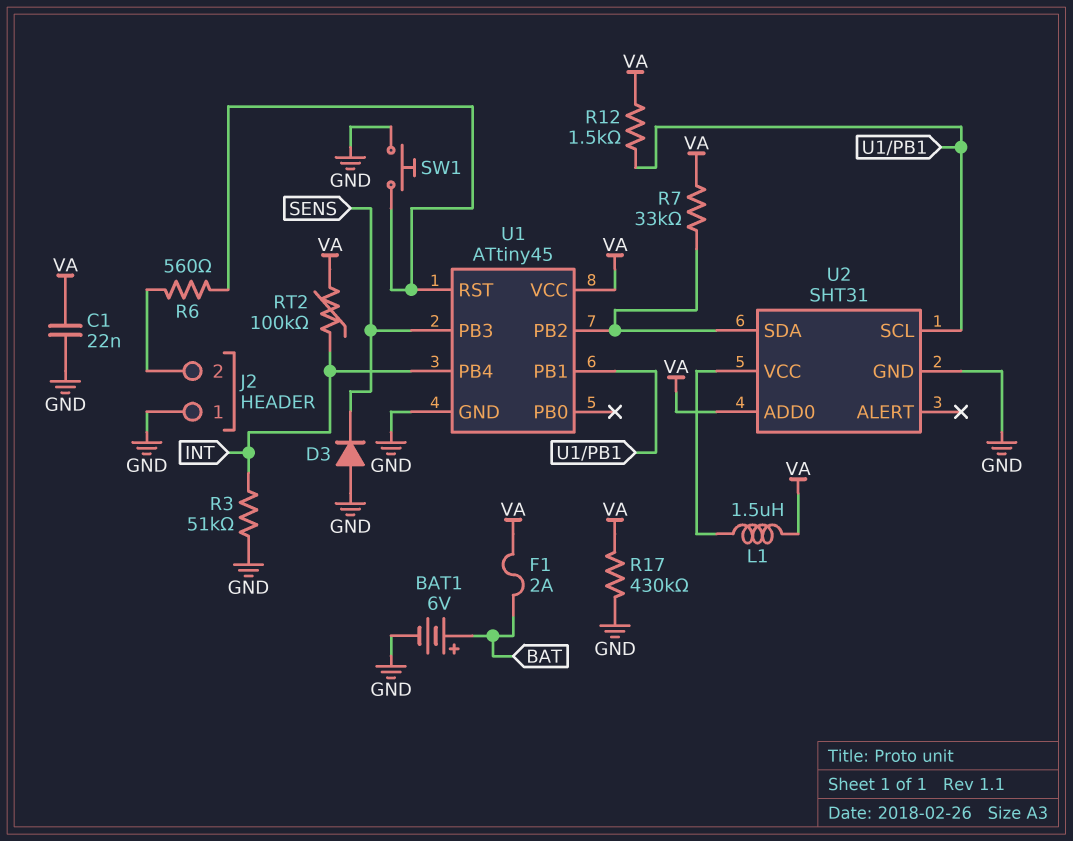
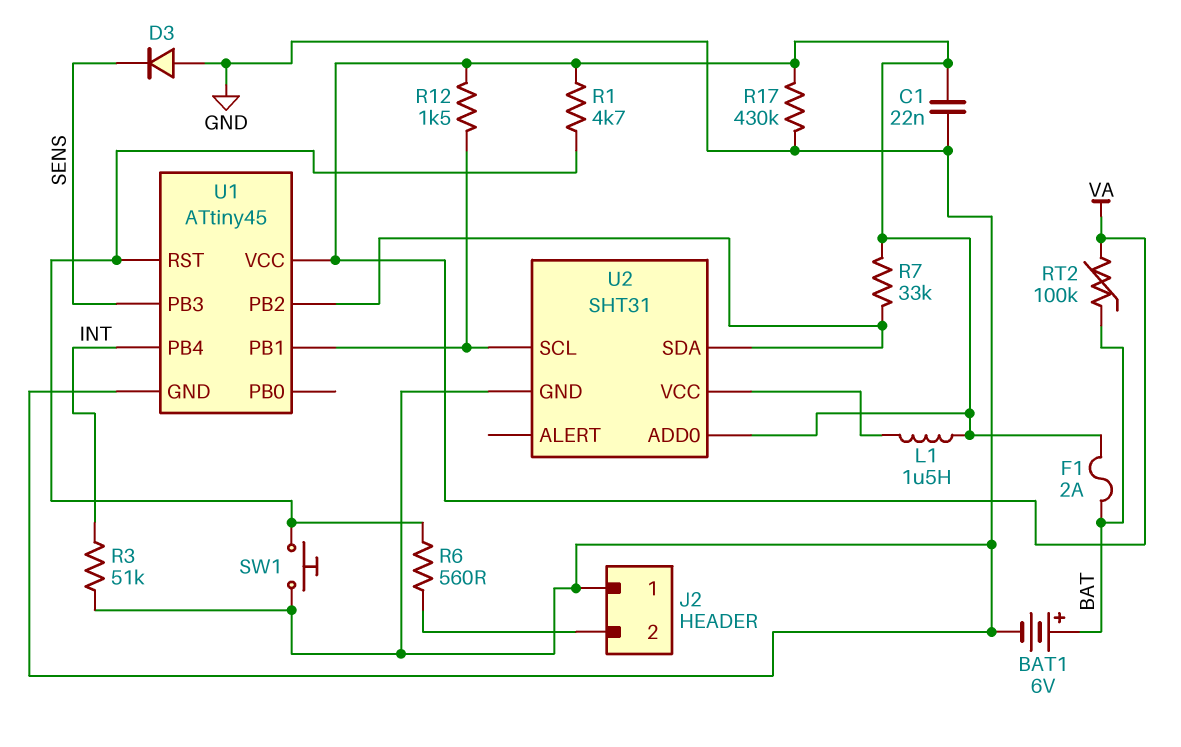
R1: none -> 4.7k (U1/RST, VA)
RT2: 100k (INT, VA) -> 100k (BAT, VA)

